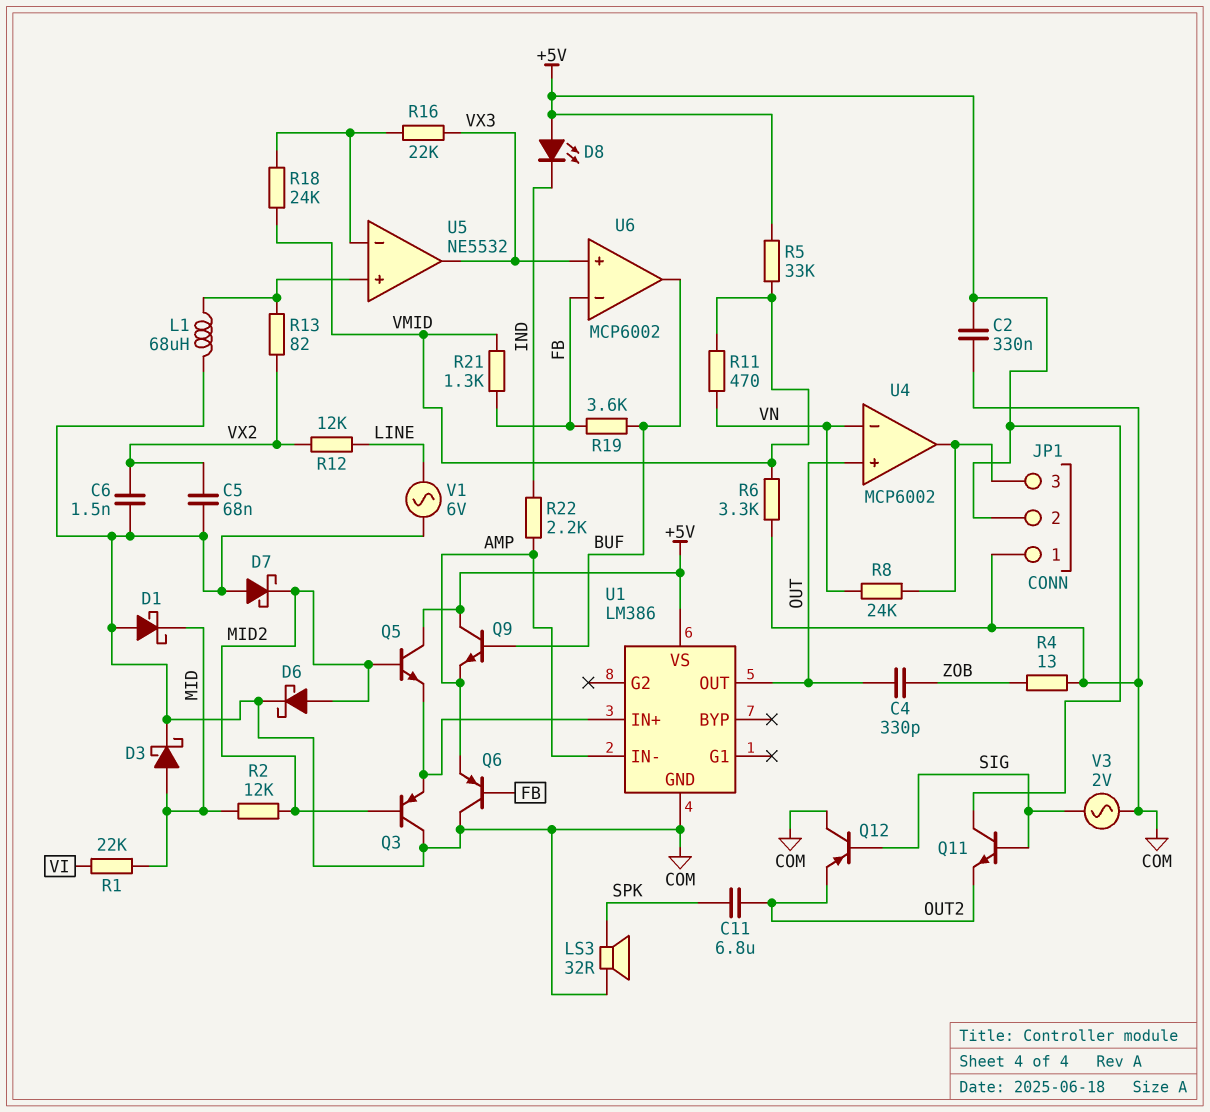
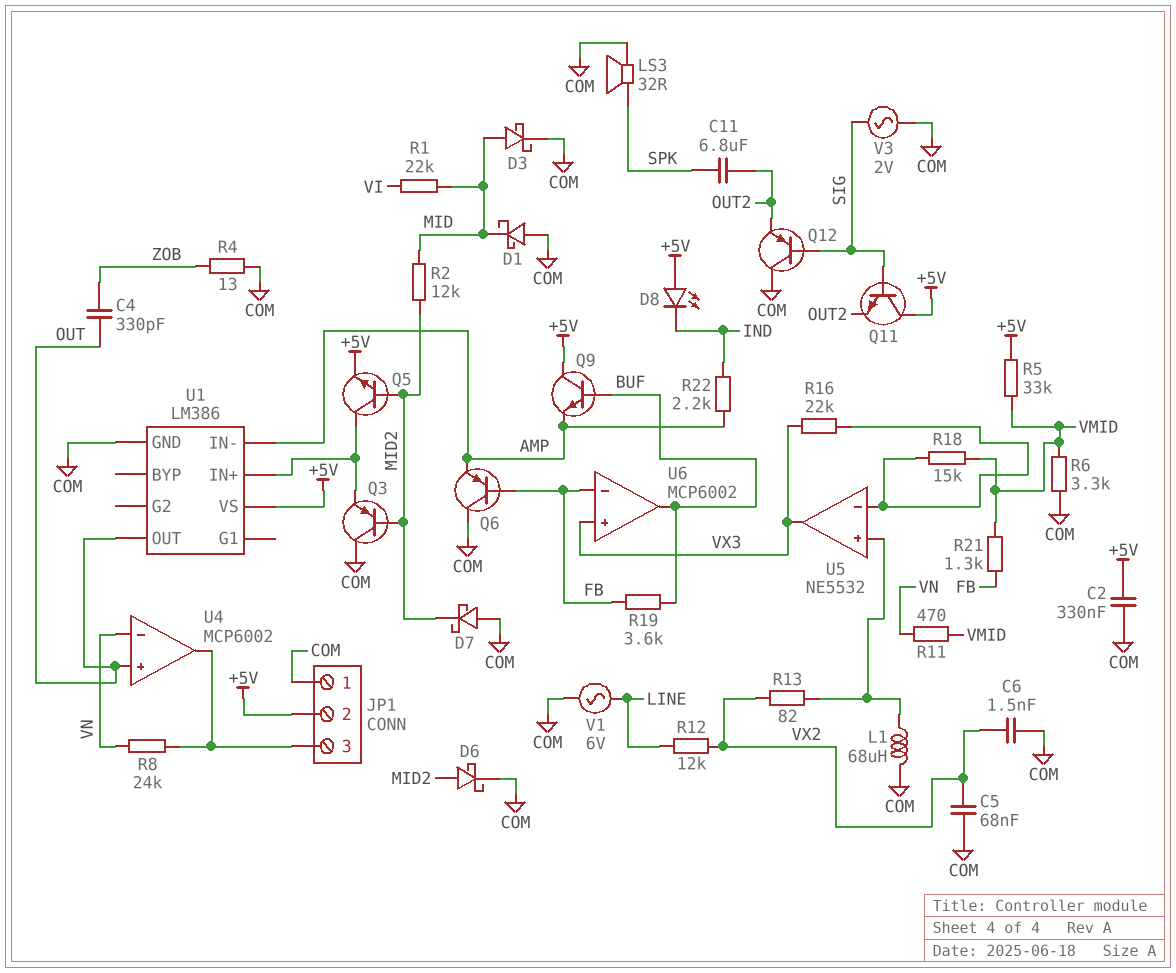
Q5: NPN (B MID2, C +5V, E U1/IN+) -> NPN (B MID2, C U1/IN+, E +5V)
R18: 24k (U5/in-, VMID) -> 15k (U5/in-, VMID)

